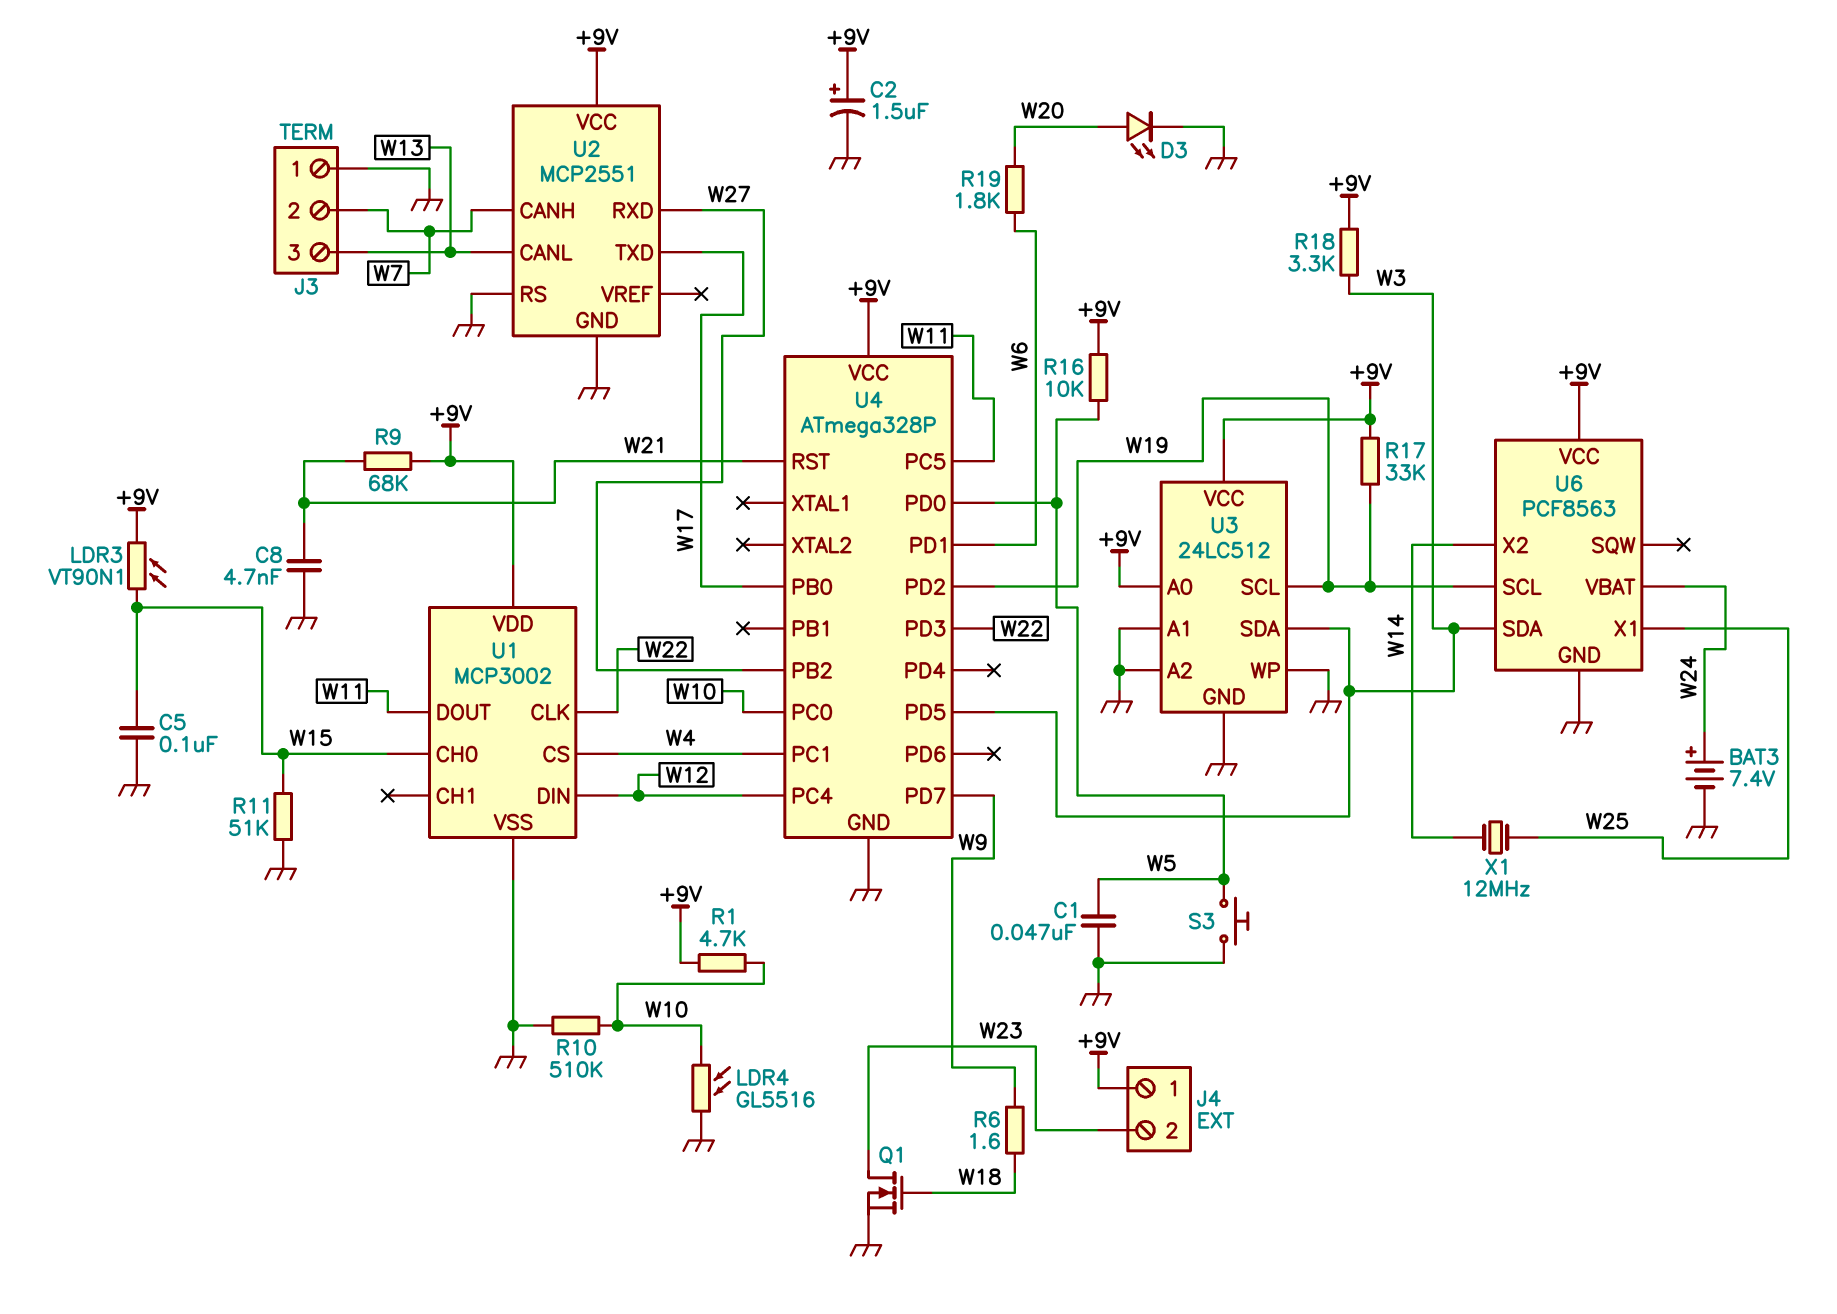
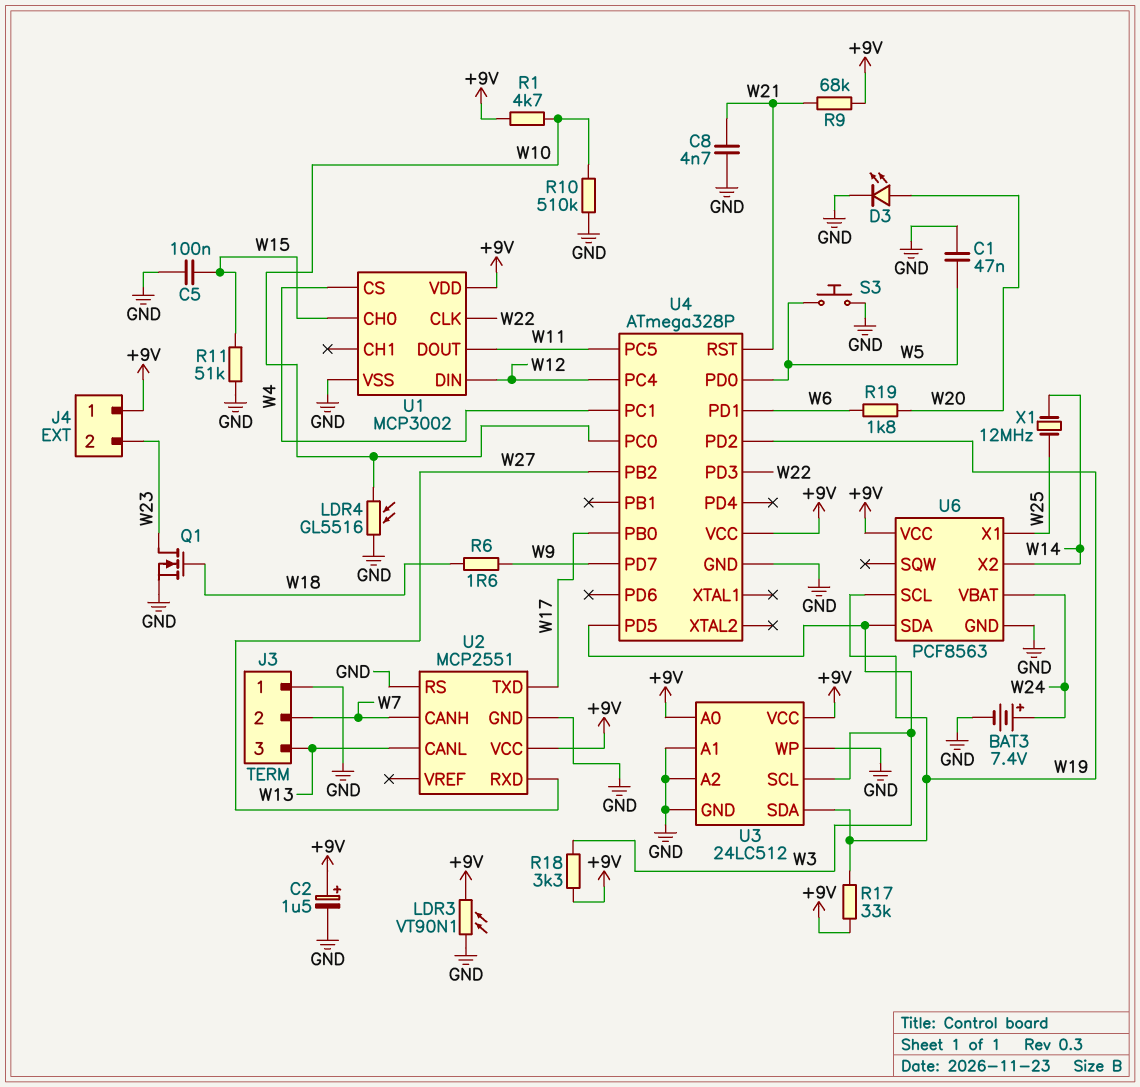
LDR3: VT90N1 (+9V, W15) -> VT90N1 (+9V, GND)
R16: 10k (+9V, W5) -> none
U3 pin SCL: W19 -> W3
U3 pin SDA: W3 -> W19

